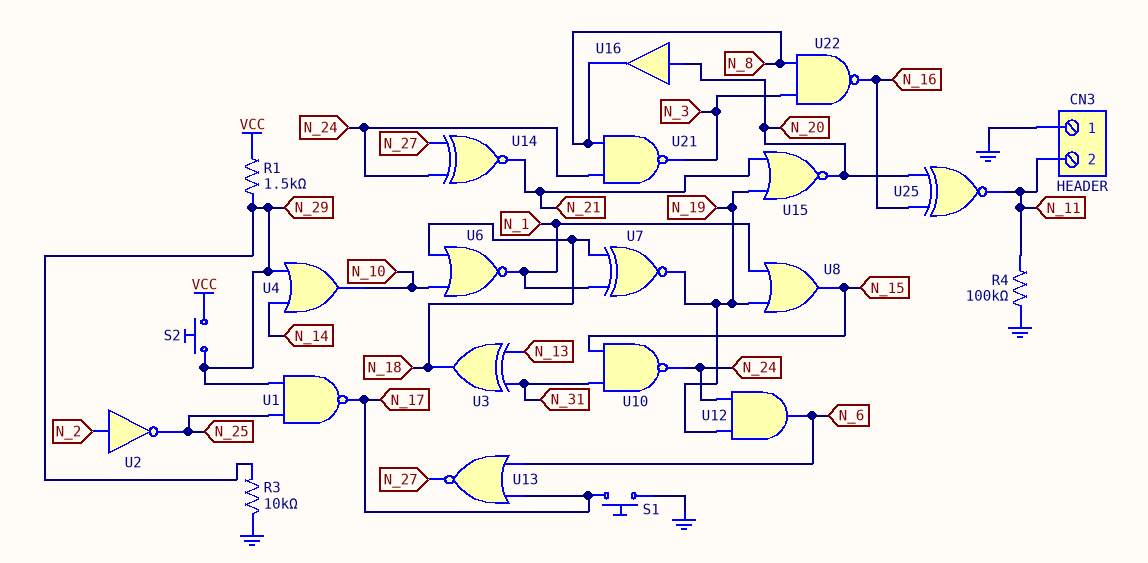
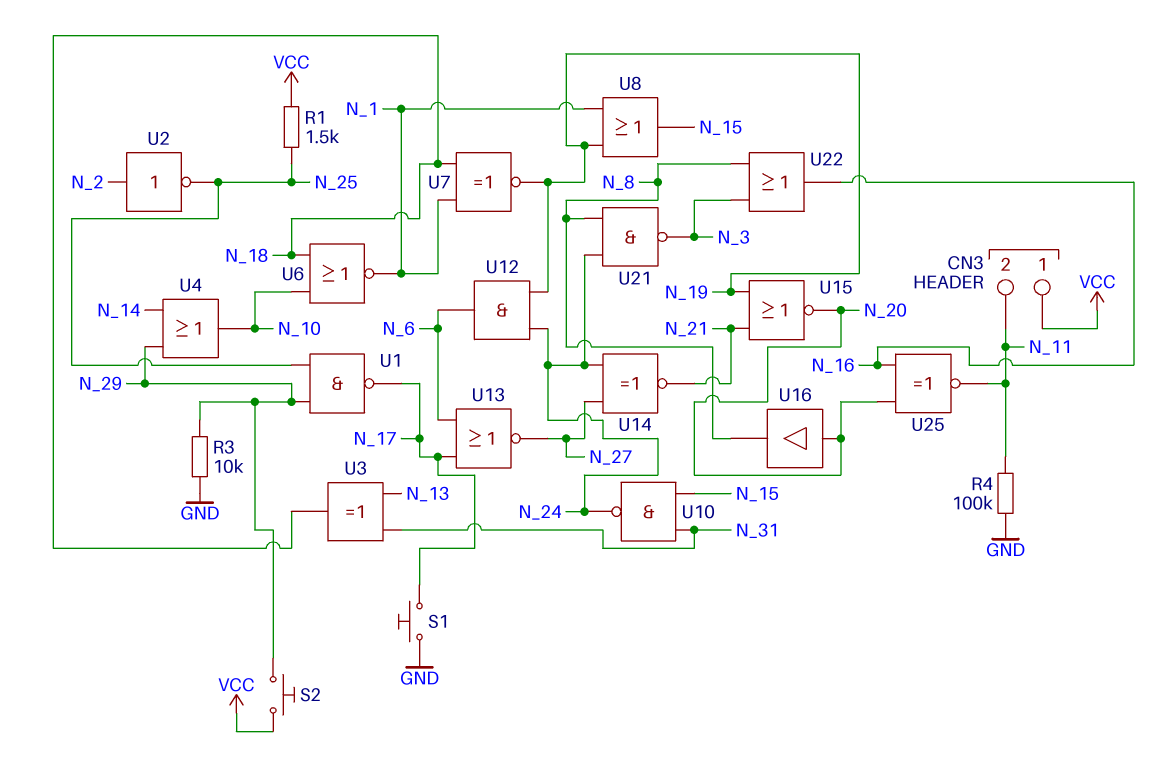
CN3 pin 1: GND -> VCC
R1: 1.5k (N_29, VCC) -> 1.5k (N_25, VCC)
U22: NAND (in N_3, in N_8, out N_16) -> OR (in N_3, in N_8, out N_16)

